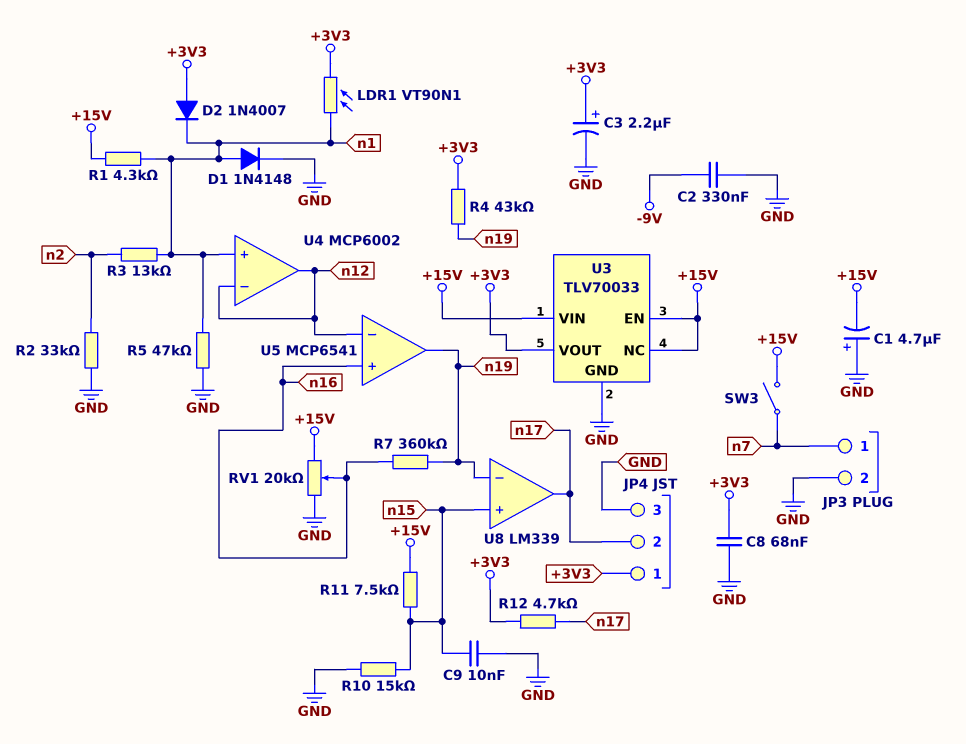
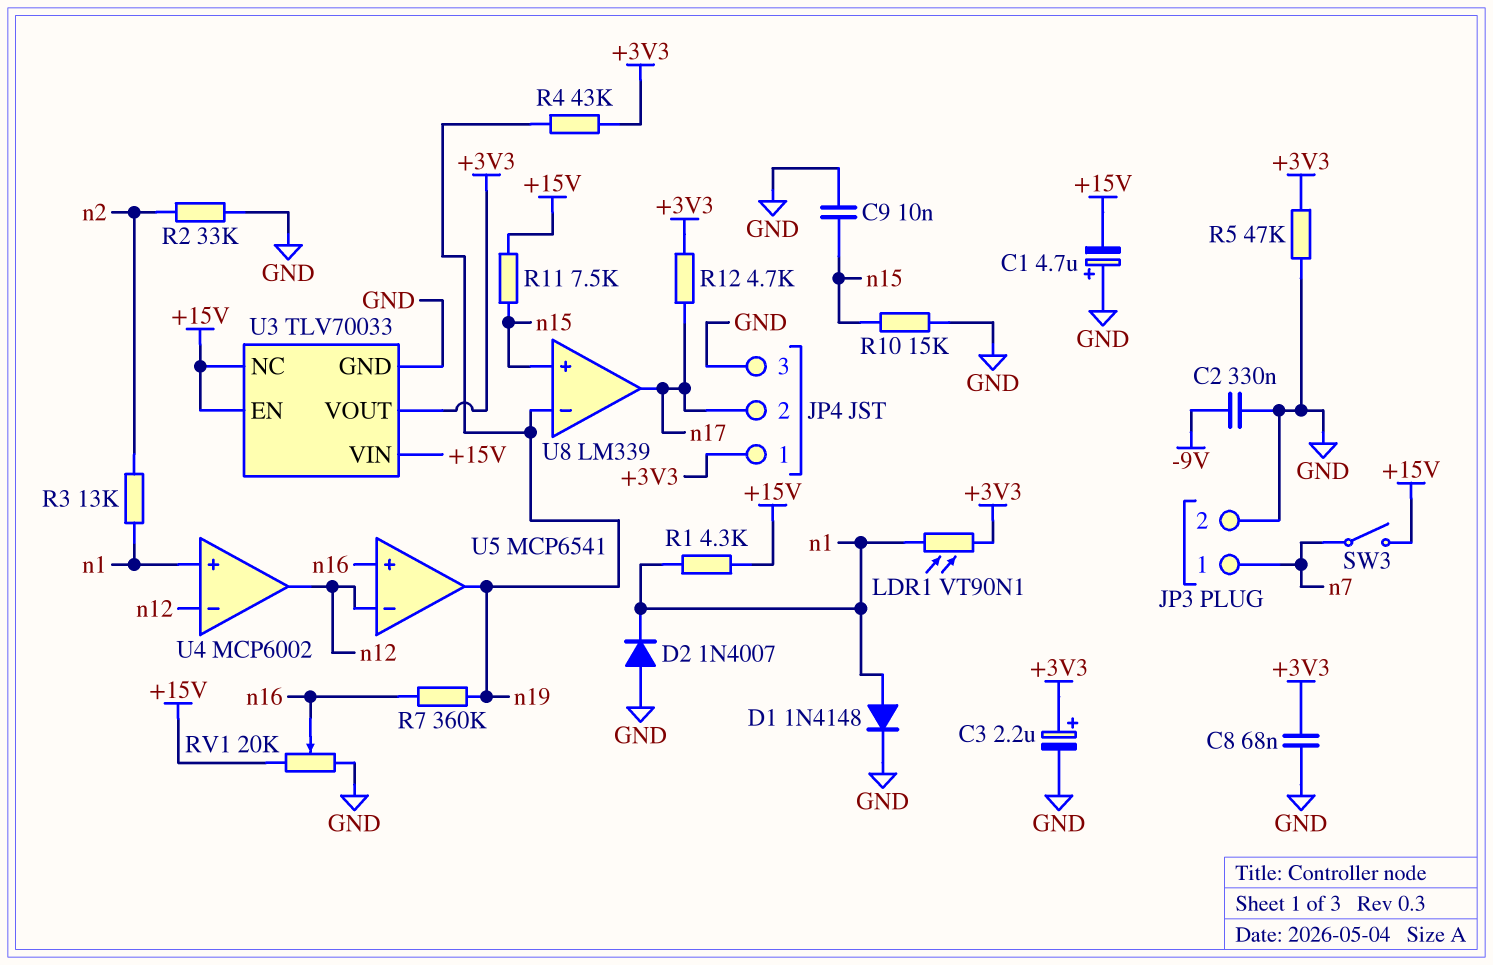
D2: diode 1N4007 (A +3V3, K n1) -> diode 1N4007 (A GND, K n1)
R5: 47k (GND, n1) -> 47k (+3V3, GND)

